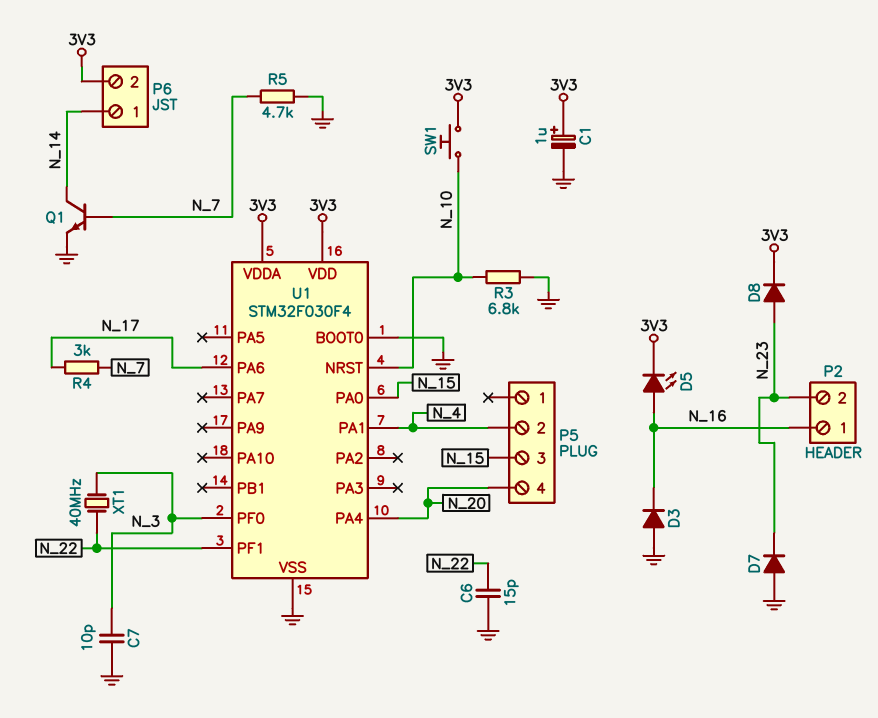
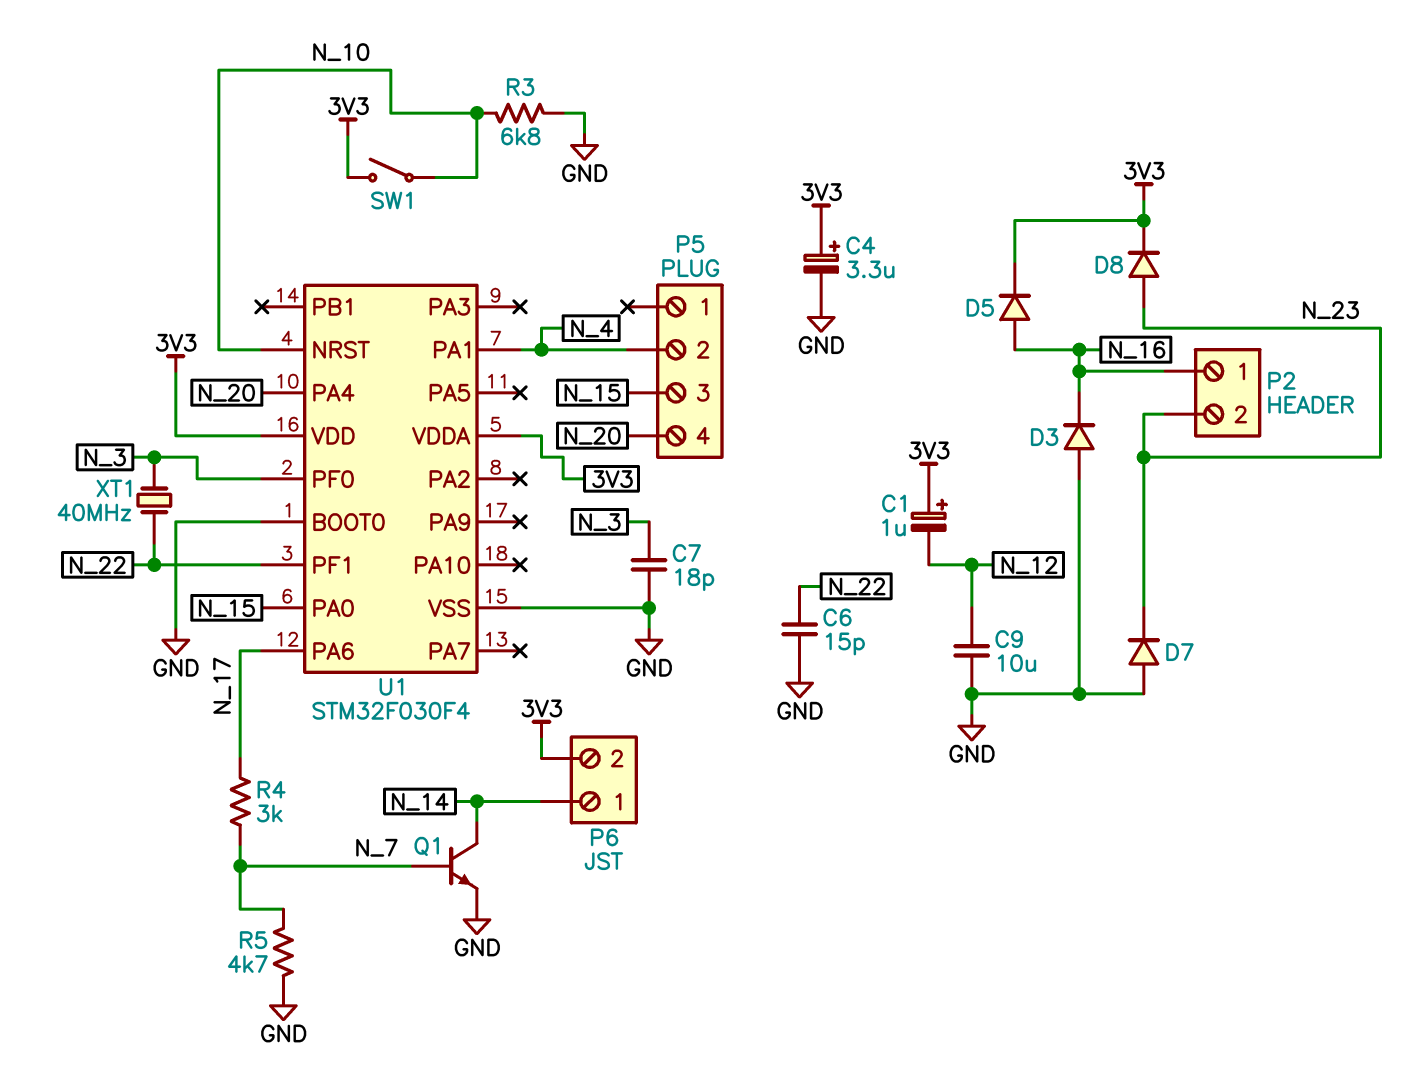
C1: 1uF (plus 3V3, minus GND) -> 1uF (plus 3V3, minus N_12)
C4: none -> 3.3uF (plus 3V3, minus GND)
C7: 10pF (GND, N_3) -> 18pF (GND, N_3)
C9: none -> 10uF (GND, N_12)
D5: LED (A N_16, K 3V3) -> diode (A N_16, K 3V3)
SW1: button (3V3, N_10) -> switch (3V3, N_10)

